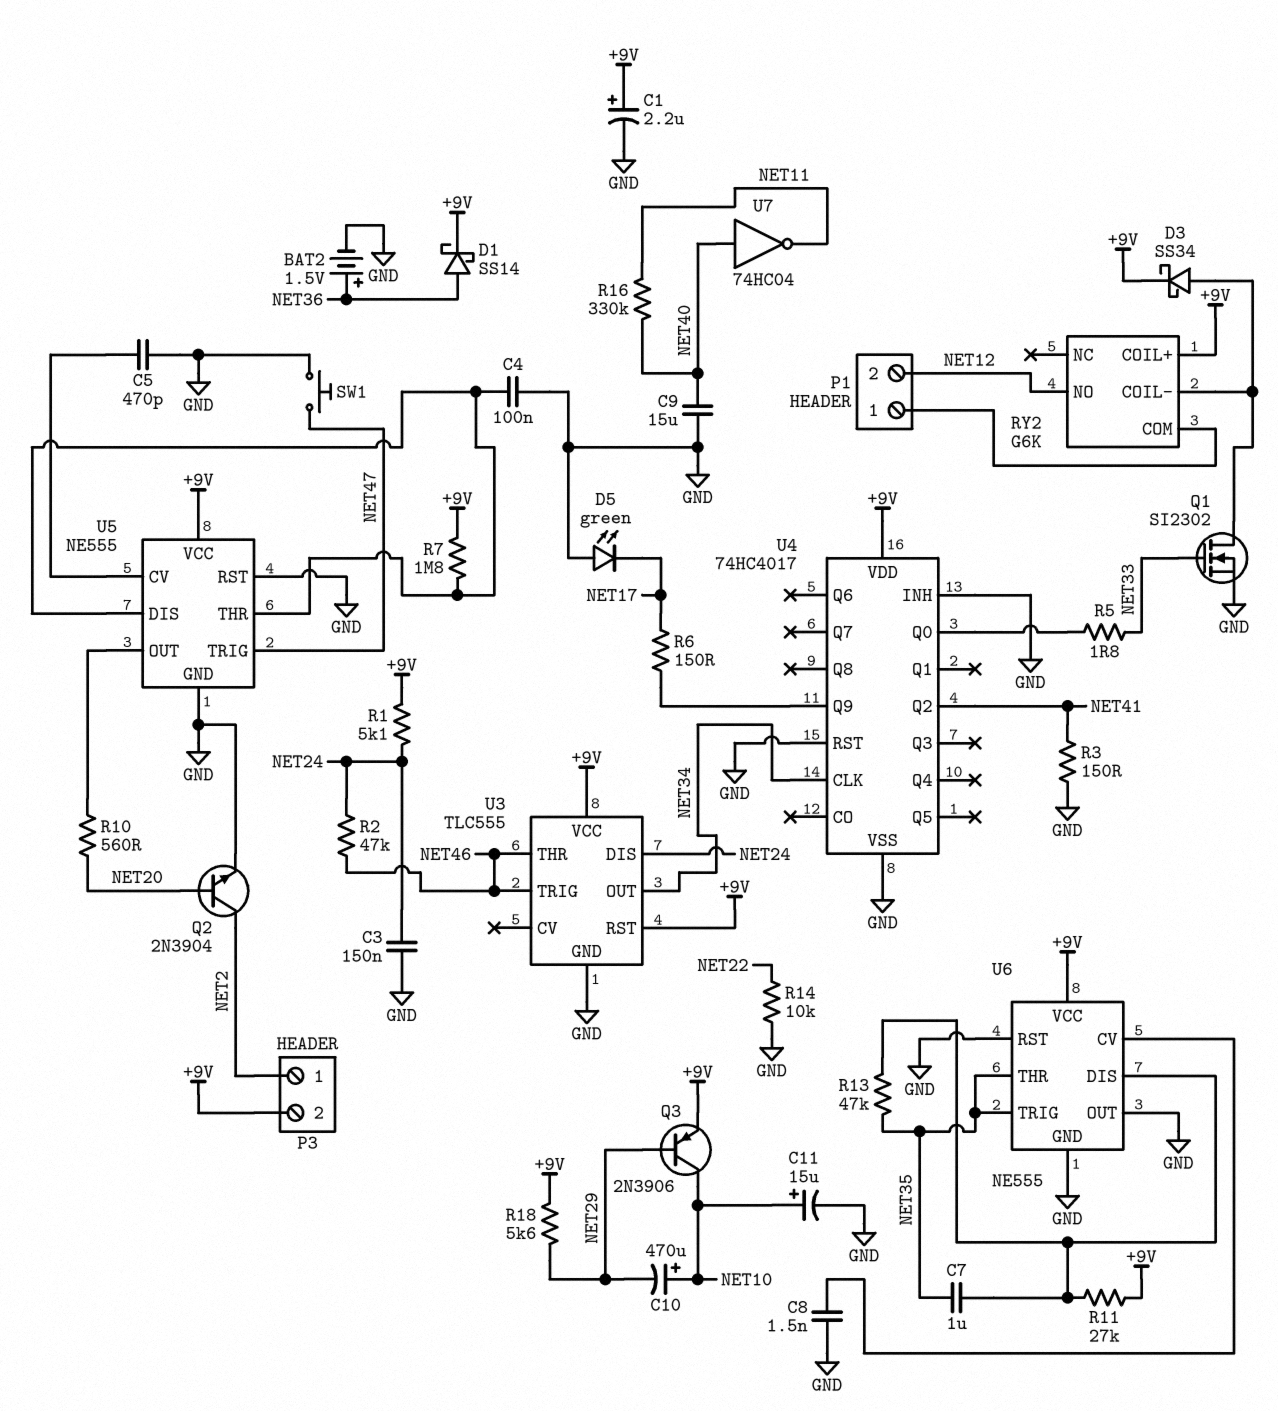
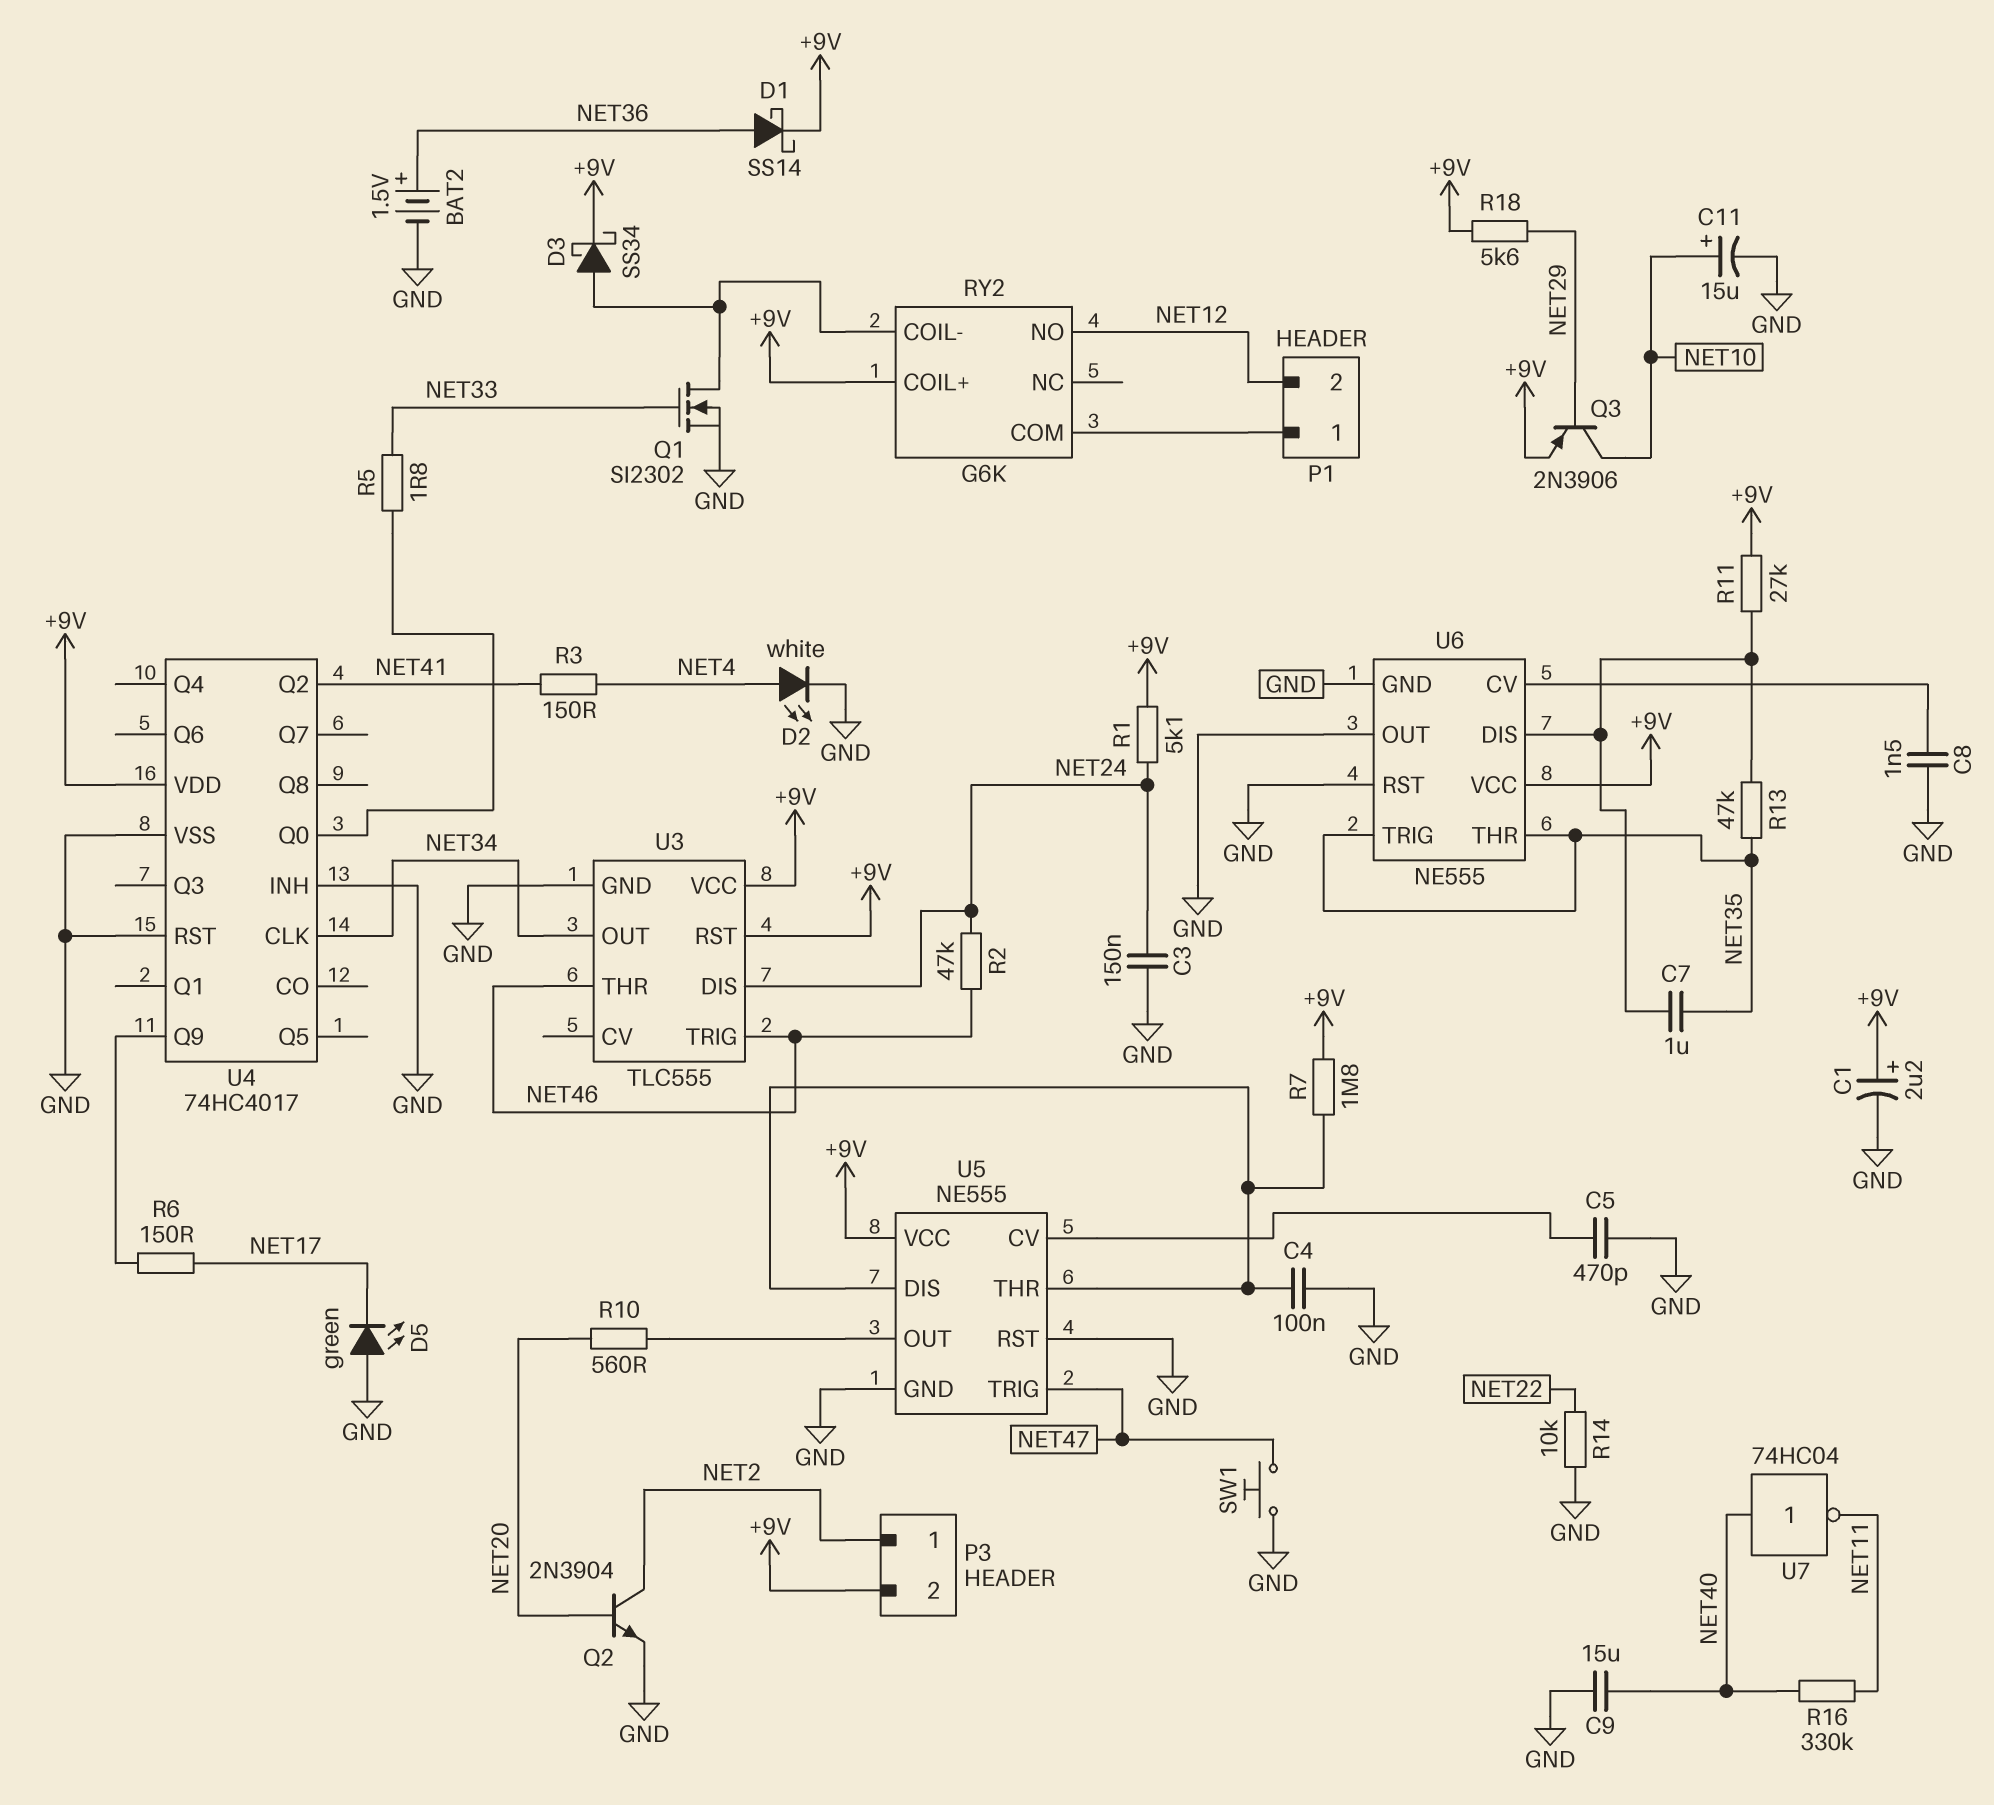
C10: 470uF (plus NET10, minus NET29) -> none
D2: none -> LED white (A NET4, K GND)
R3: 150 (GND, NET41) -> 150 (NET4, NET41)

